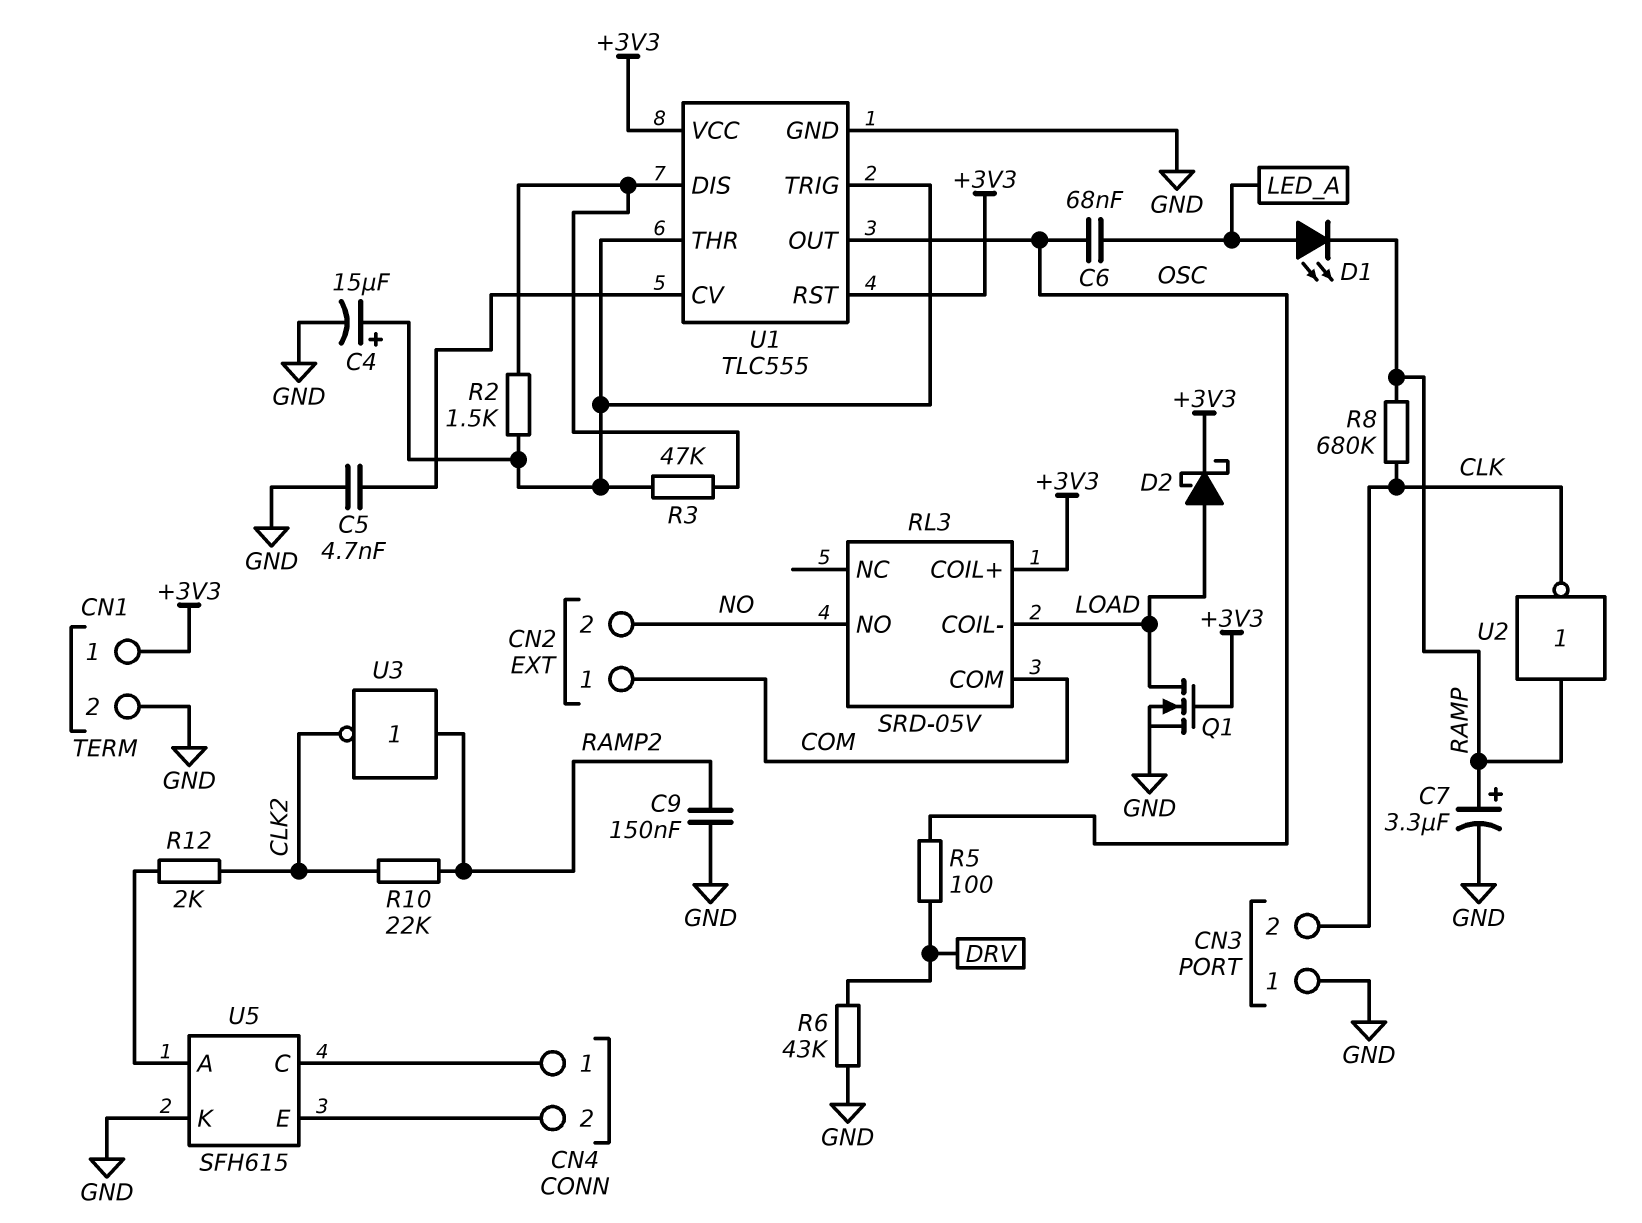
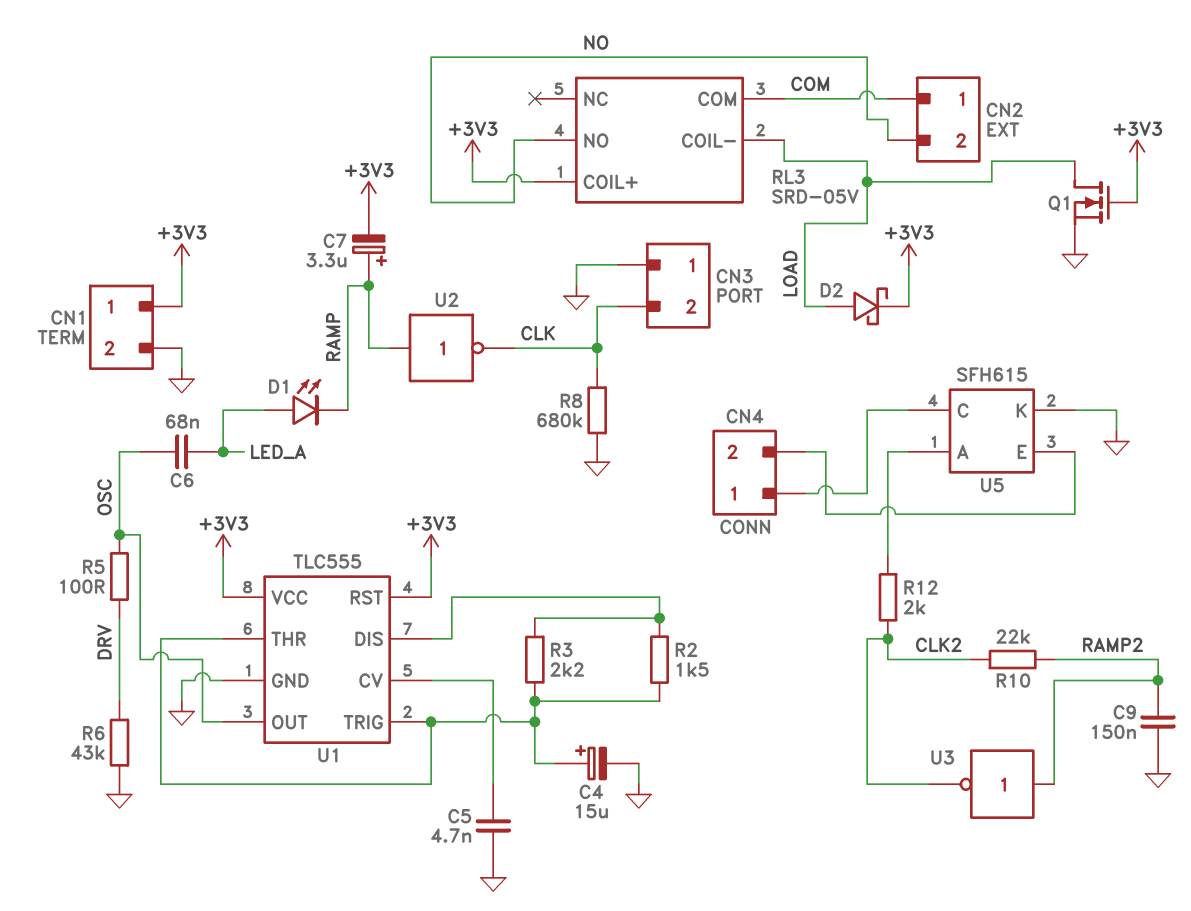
C7: 3.3uF (plus RAMP, minus GND) -> 3.3uF (plus RAMP, minus +3V3)
R3: 47k (U1/DIS, U1/THR) -> 2.2k (U1/DIS, U1/THR)
R8: 680k (CLK, RAMP) -> 680k (CLK, GND)

